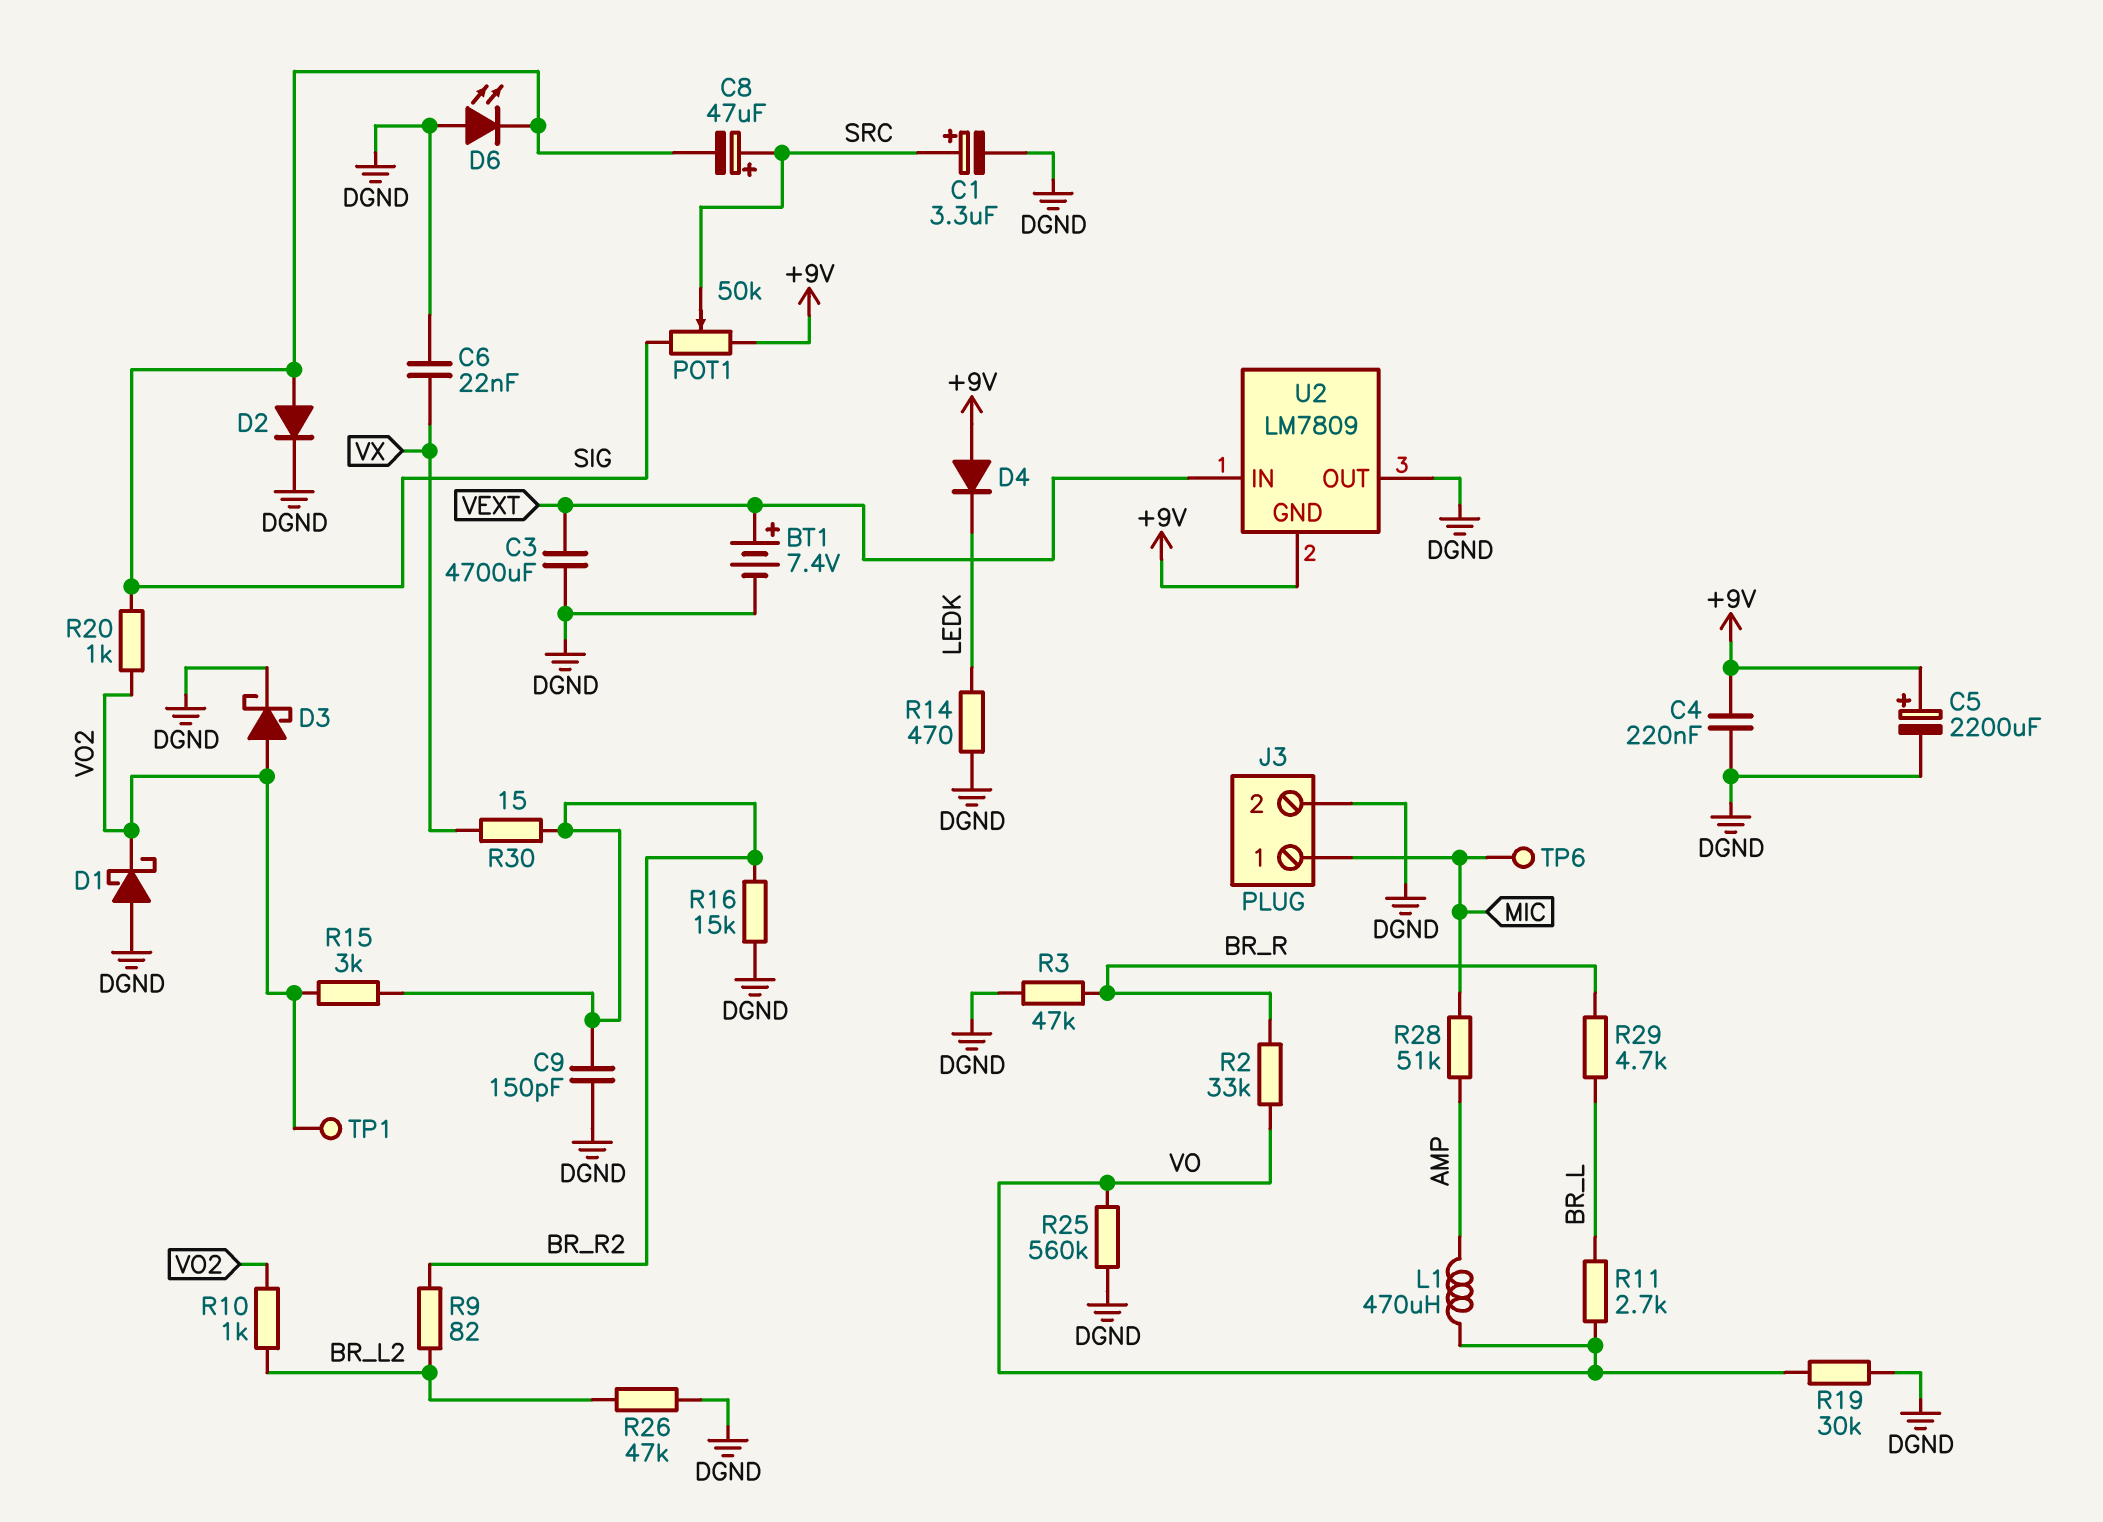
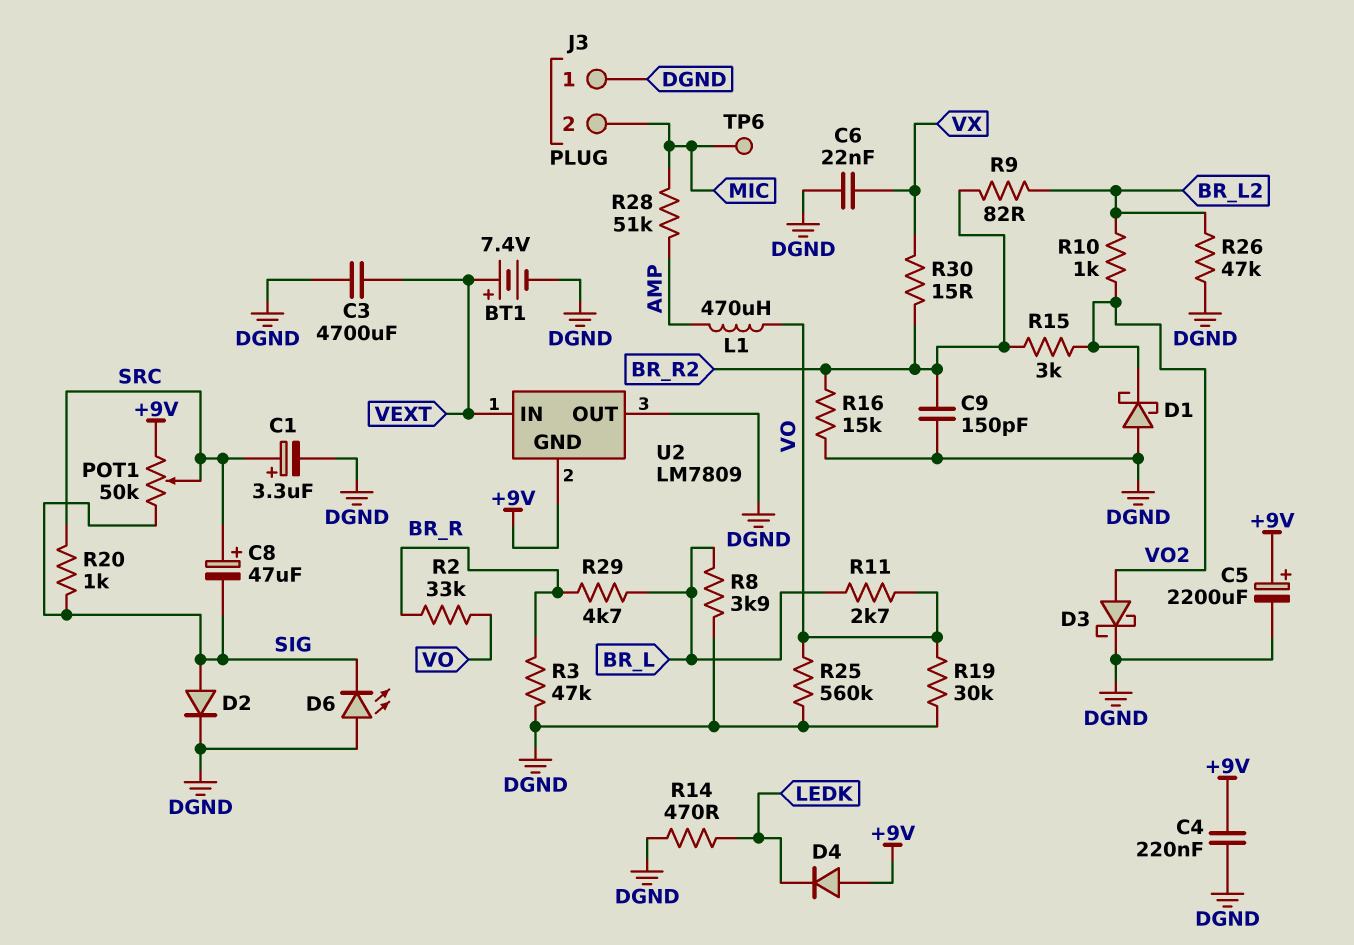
J3 pin 1: MIC -> DGND
J3 pin 2: DGND -> MIC
R8: none -> 3.9k (BR_L, DGND)
R20: 1k (SIG, VO2) -> 1k (SIG, SRC)
TP1: test point (VO2) -> none

